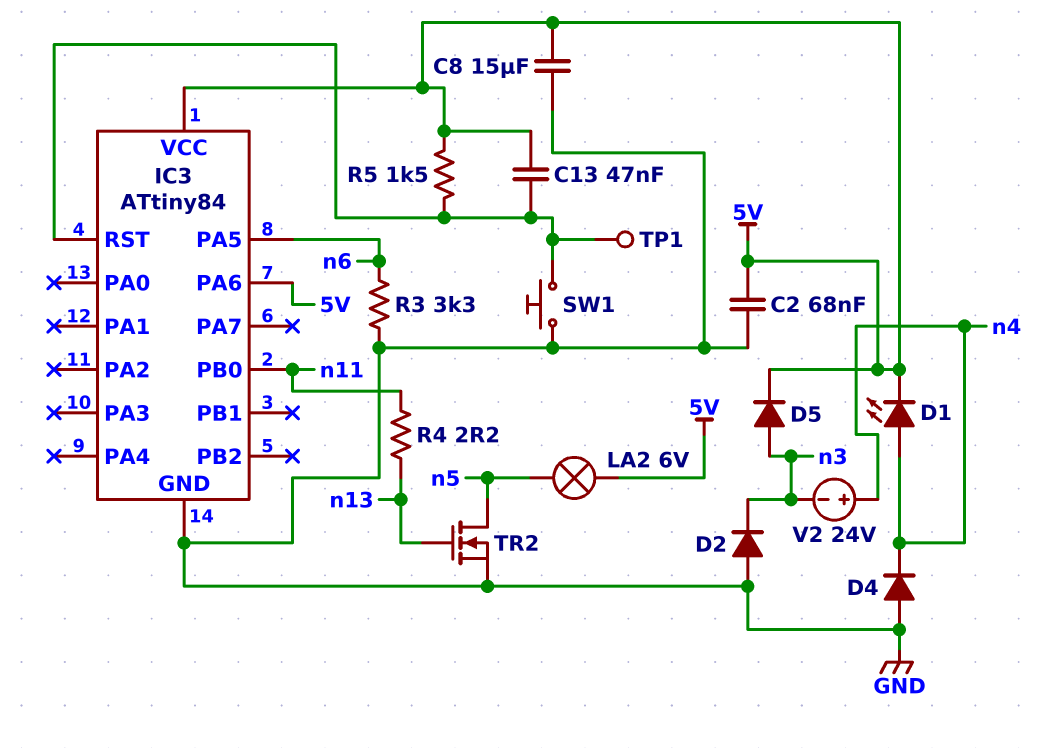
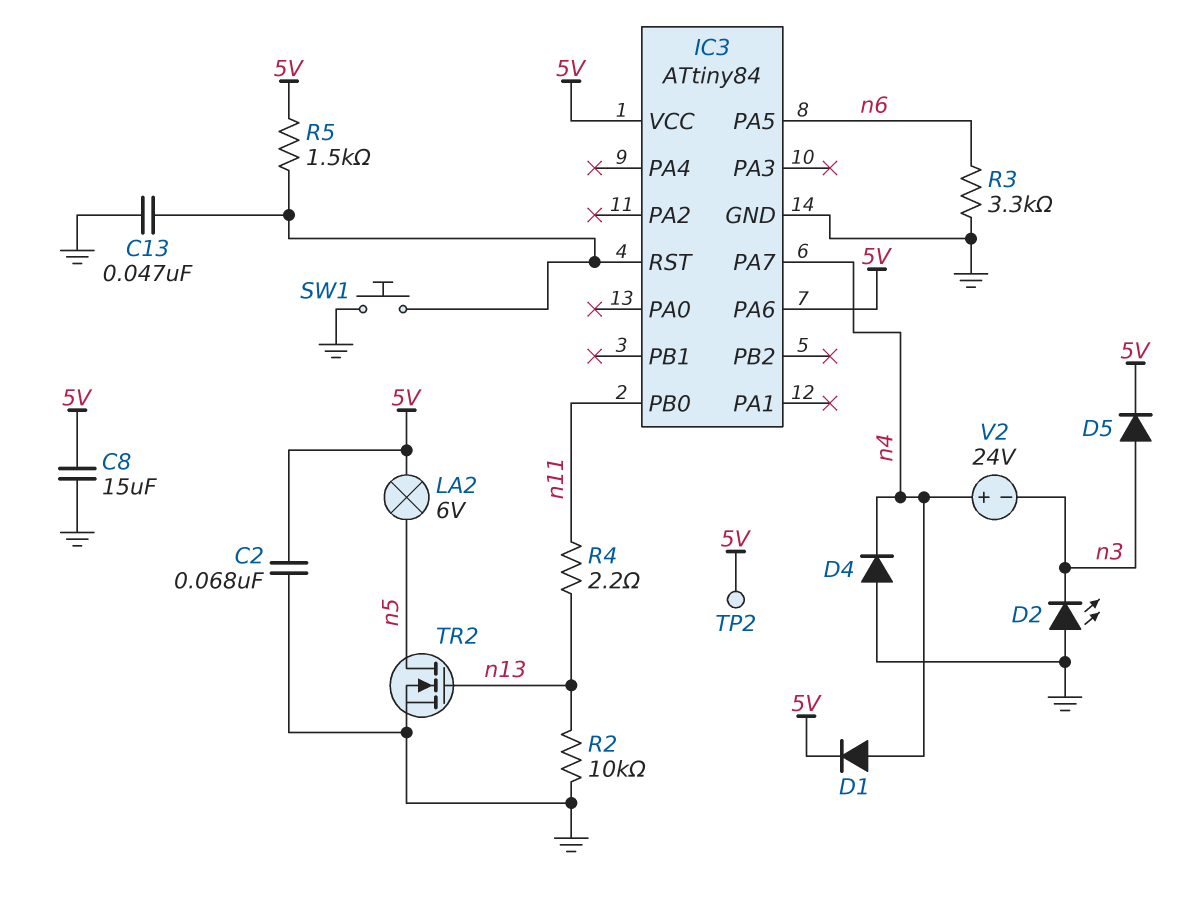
C13: 47nF (5V, IC3/RST) -> 47nF (GND, IC3/RST)
D1: LED (A n4, K 5V) -> diode (A n4, K 5V)
D2: diode (A GND, K n3) -> LED (A GND, K n3)
IC3 pin PA7: none -> n4
R2: none -> 10k (GND, n13)
TP1: test point (IC3/RST) -> none
TP2: none -> test point (5V)

